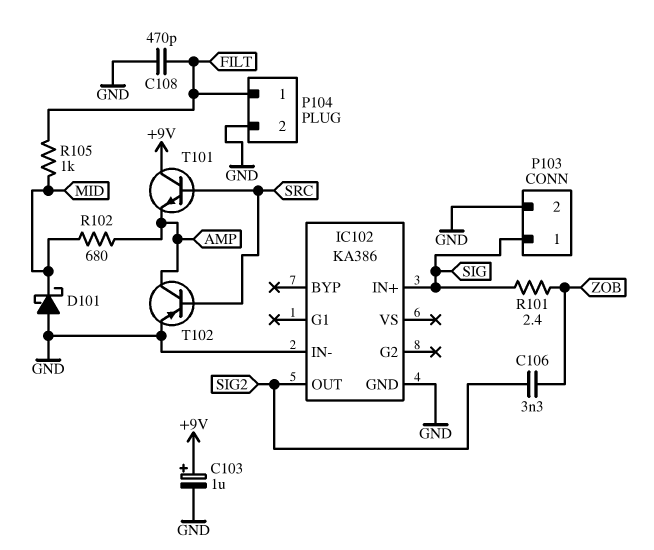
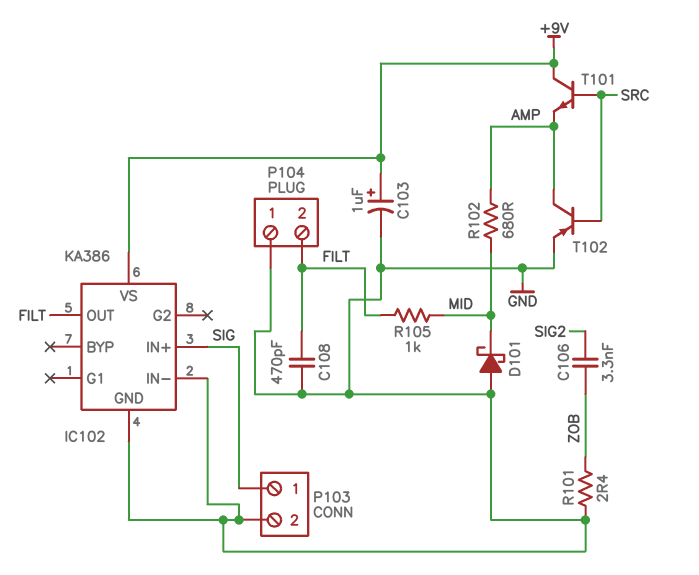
IC102 pin OUT: SIG2 -> FILT
IC102 pin VS: none -> +9V
P104 pin 1: FILT -> GND
P104 pin 2: GND -> FILT
R101: 2.4 (SIG, ZOB) -> 2.4 (GND, ZOB)

